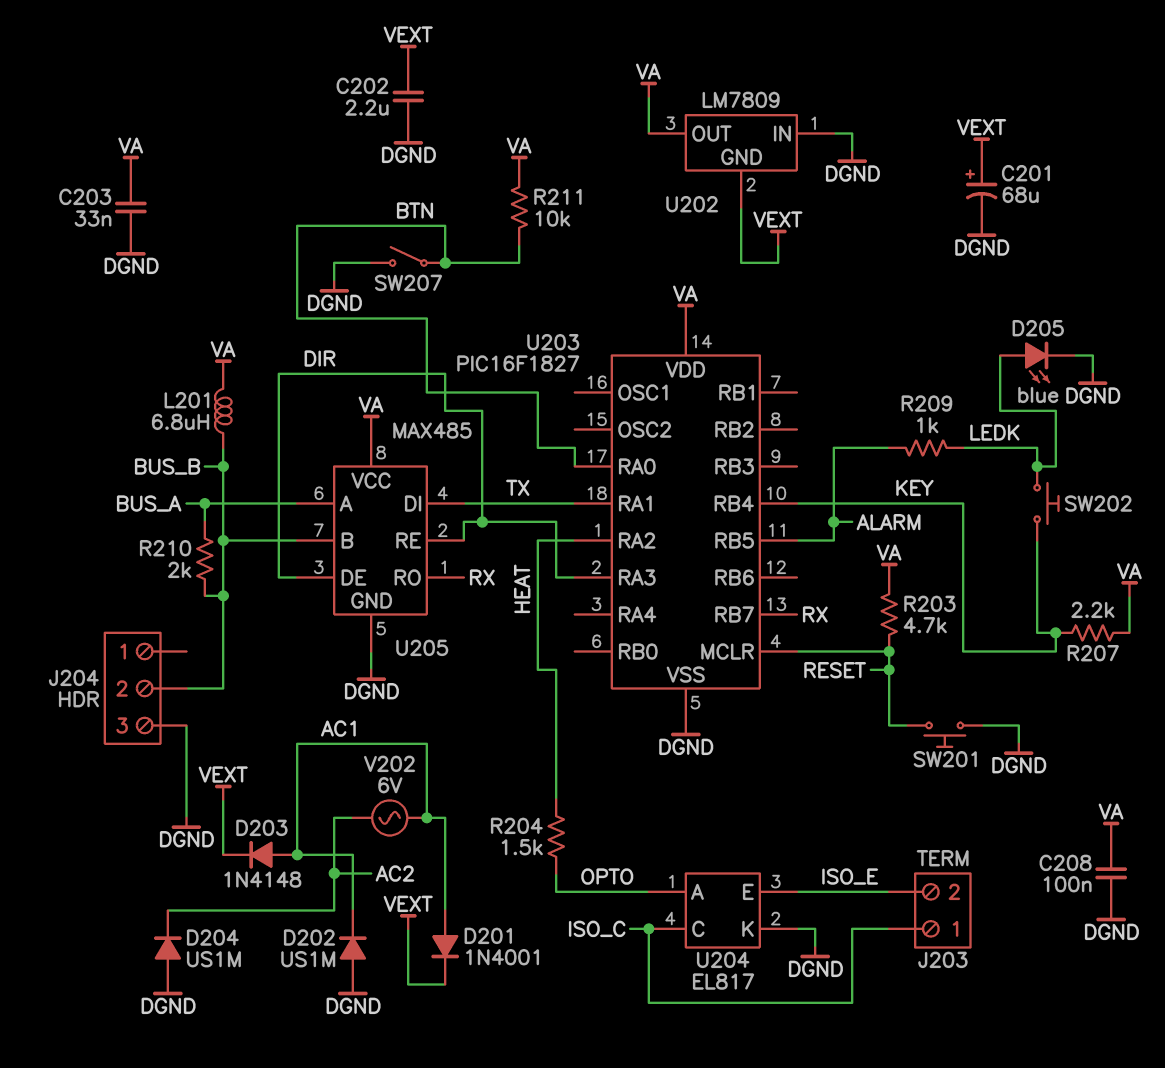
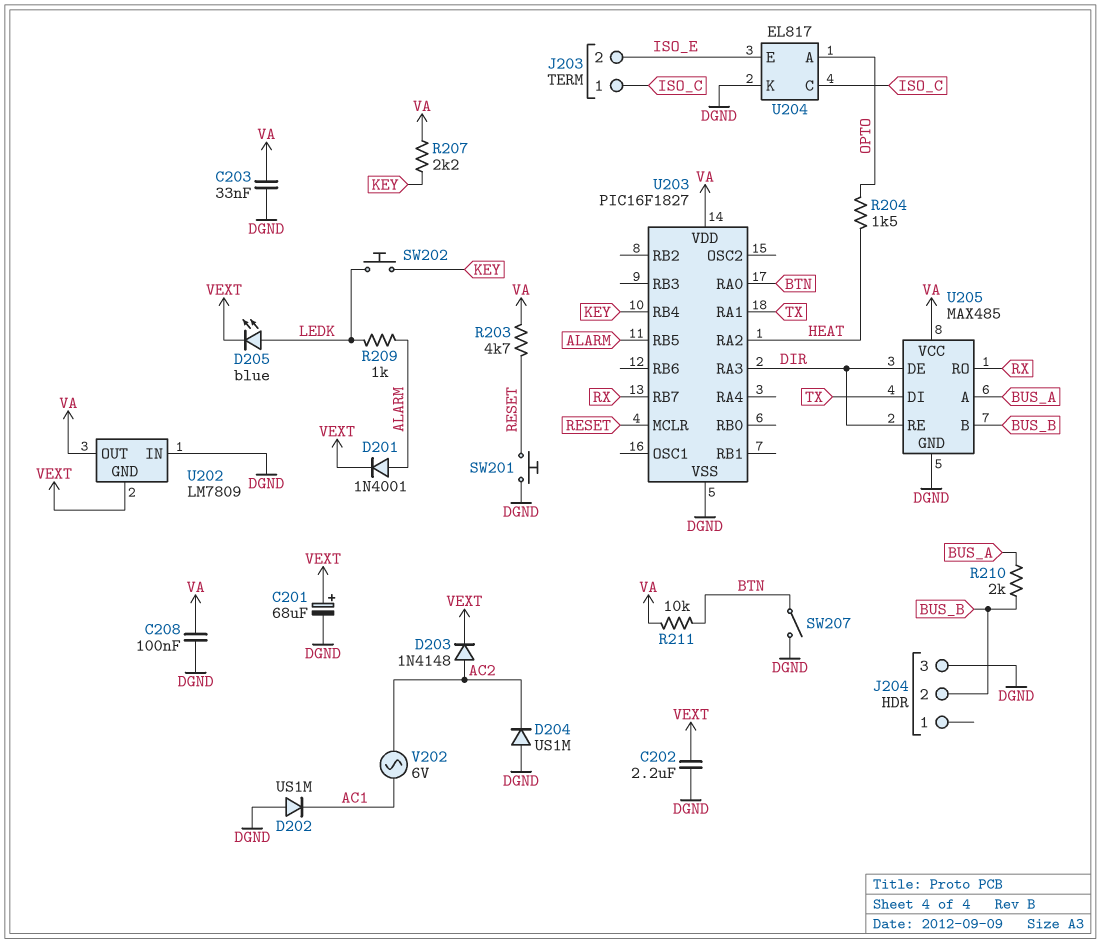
D201: diode 1N4001 (A AC1, K VEXT) -> diode 1N4001 (A ALARM, K VEXT)
D203: diode 1N4148 (A AC1, K VEXT) -> diode 1N4148 (A AC2, K VEXT)
D205: LED blue (A LEDK, K DGND) -> LED blue (A LEDK, K VEXT)
L201: 6.8uH (BUS_B, VA) -> none

